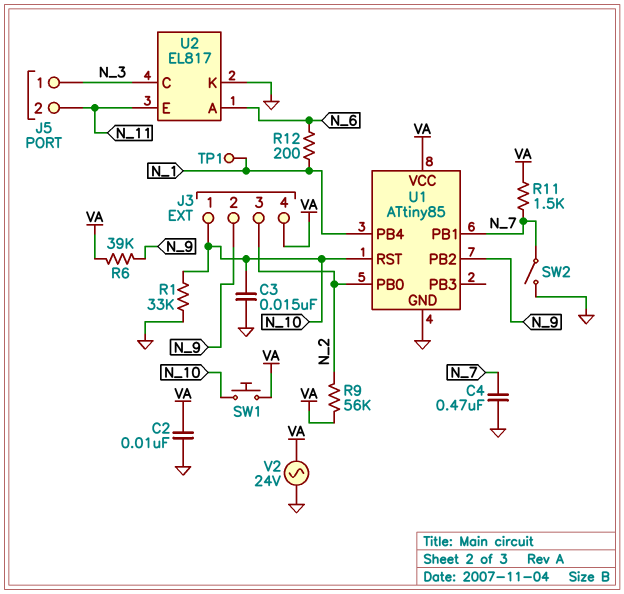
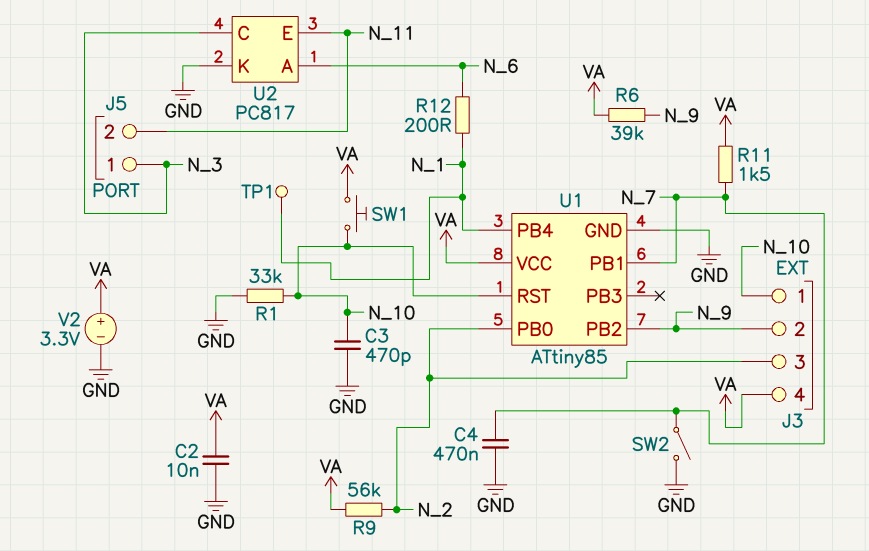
C3: 15nF (GND, N_10) -> 470pF (GND, N_10)
U2: EL817 -> PC817
V2: AC 24V (GND, VA) -> 3.3V (plus VA, minus GND)

